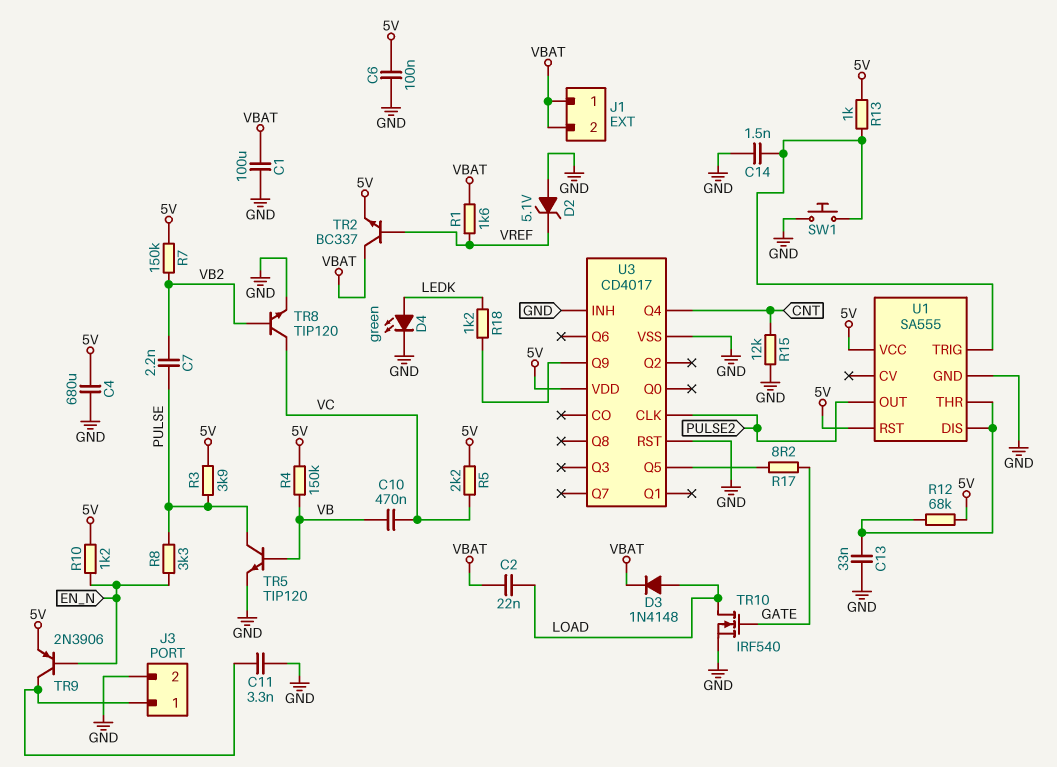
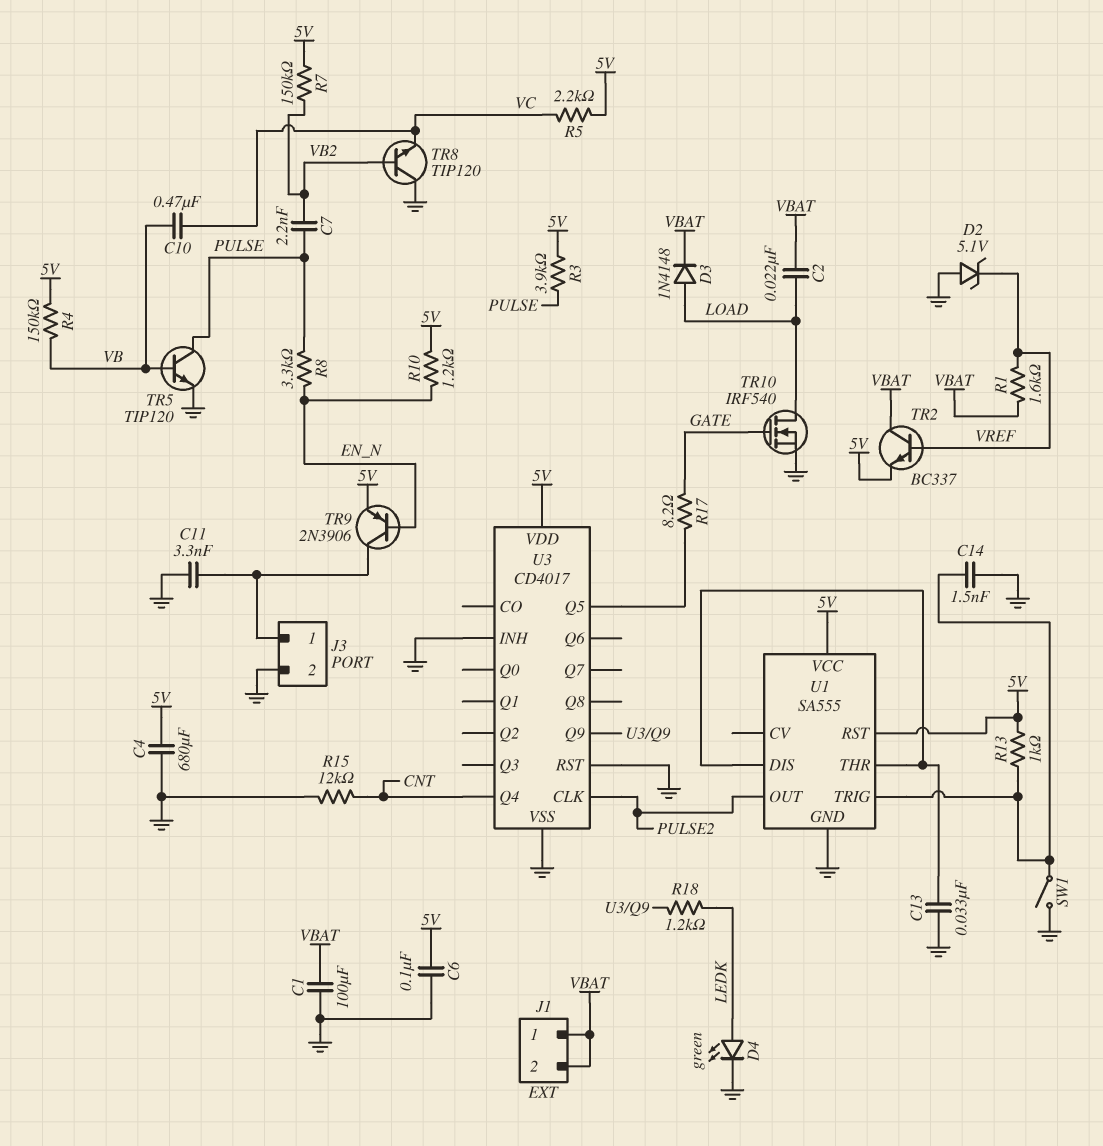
R12: 68k (5V, U1/DIS) -> none
SW1: button (GND, U1/TRIG) -> switch (GND, U1/TRIG)
TR8: NPN TIP120 (B VB2, C VC, E GND) -> NPN TIP120 (B VB2, C GND, E VC)

